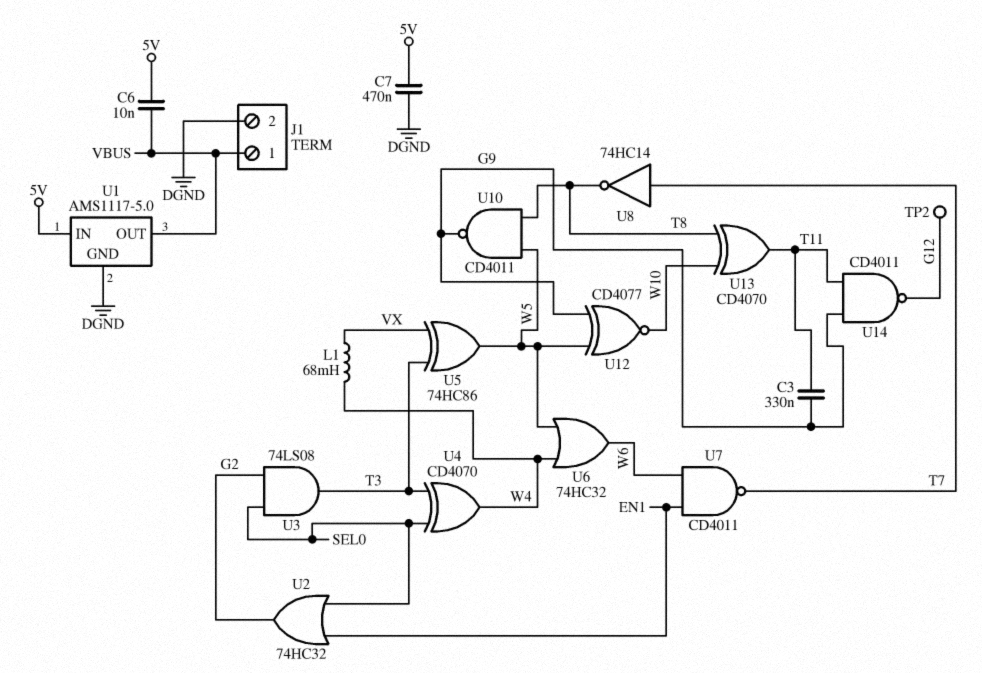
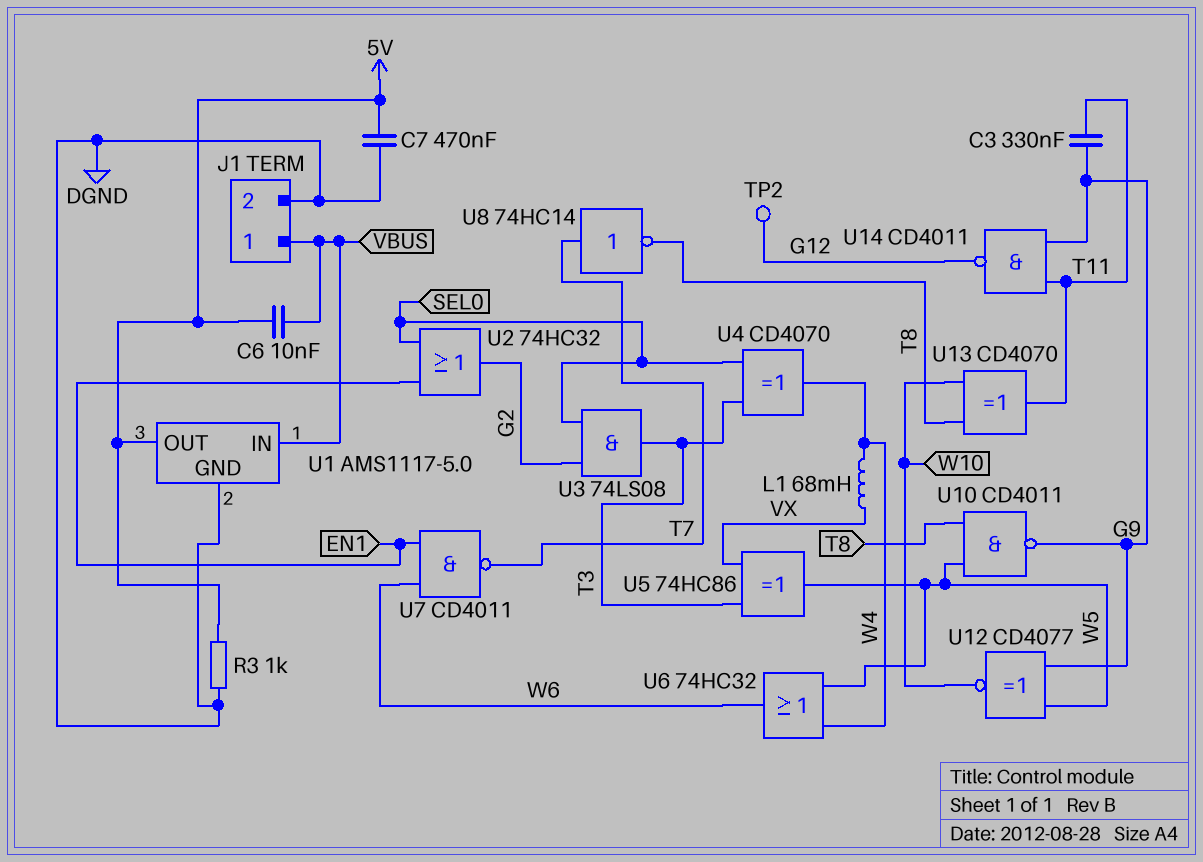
R3: none -> 1k (5V, DGND)
U1 pin IN: 5V -> VBUS
U1 pin OUT: VBUS -> 5V

